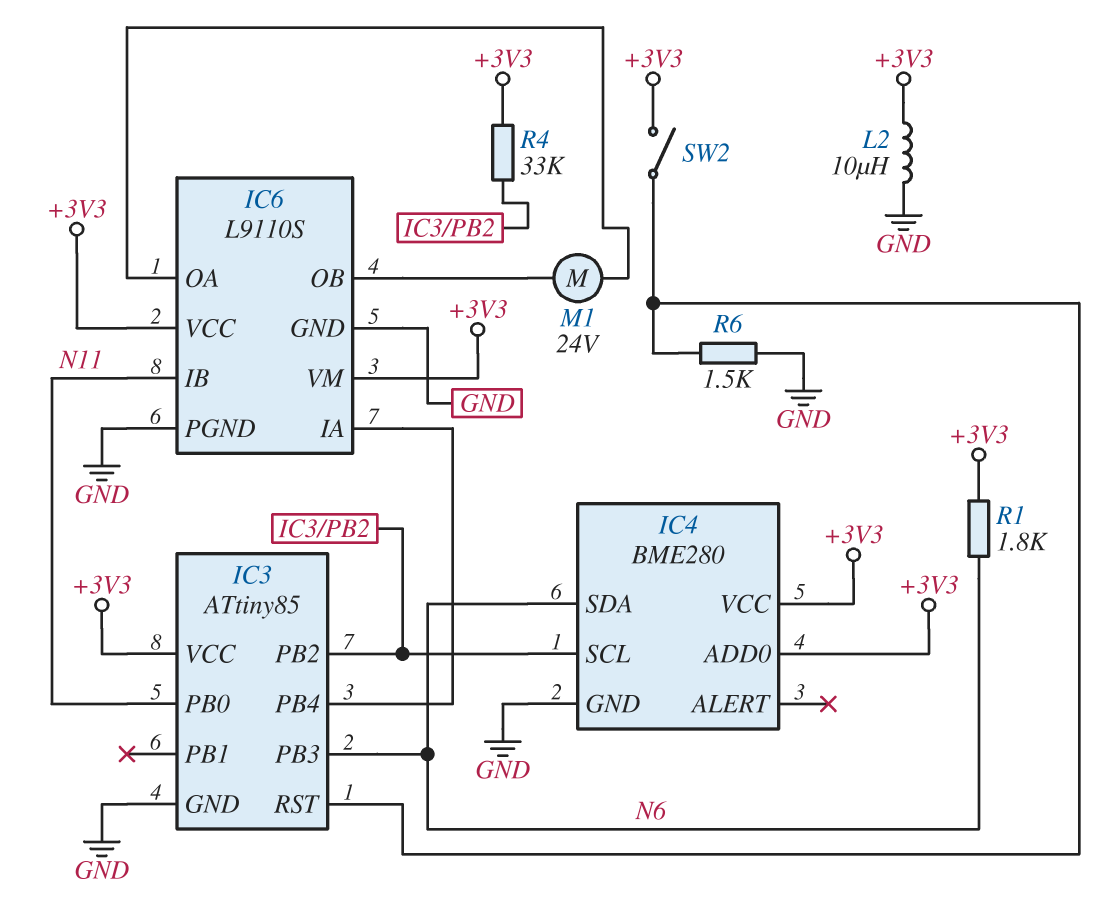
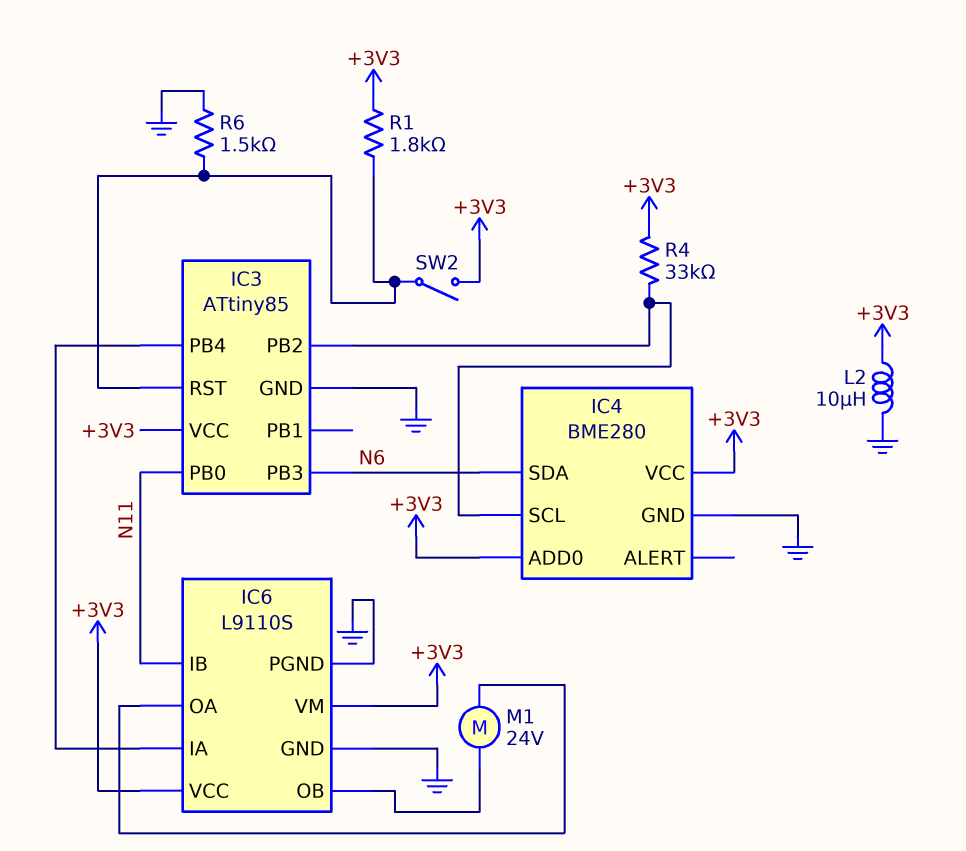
R1: 1.8k (+3V3, N6) -> 1.8k (+3V3, IC3/RST)

